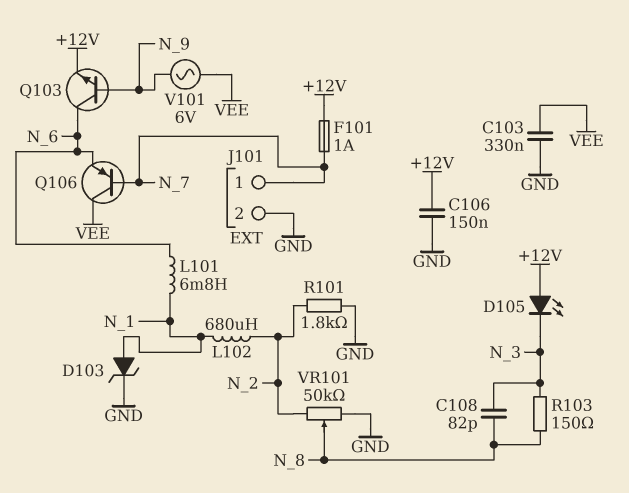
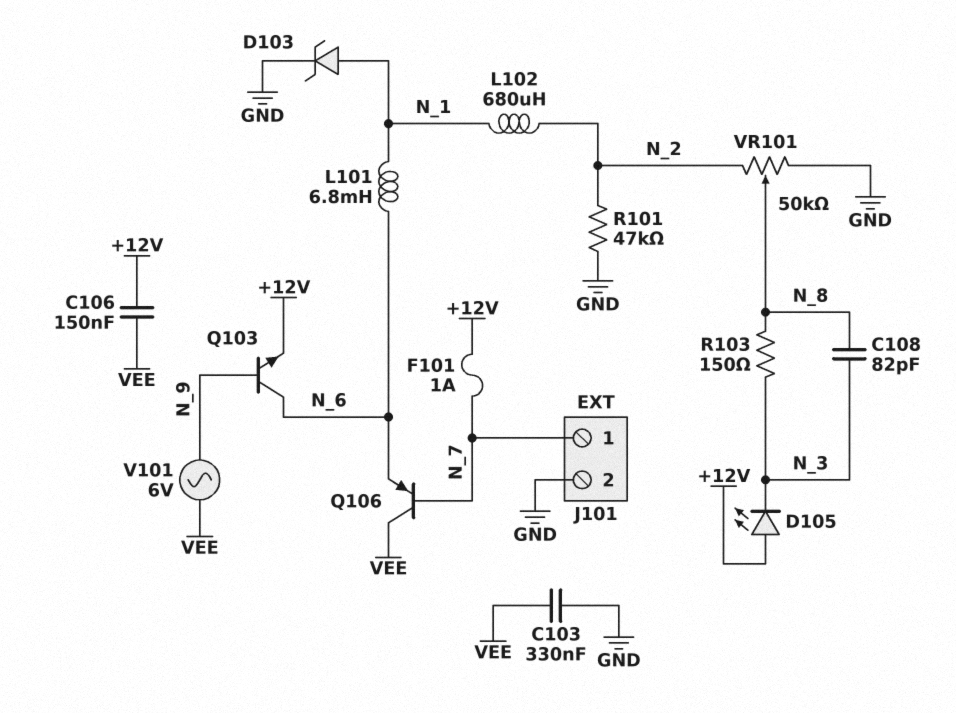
C106: 150nF (+12V, GND) -> 150nF (+12V, VEE)
R101: 1.8k (GND, N_2) -> 47k (GND, N_2)

